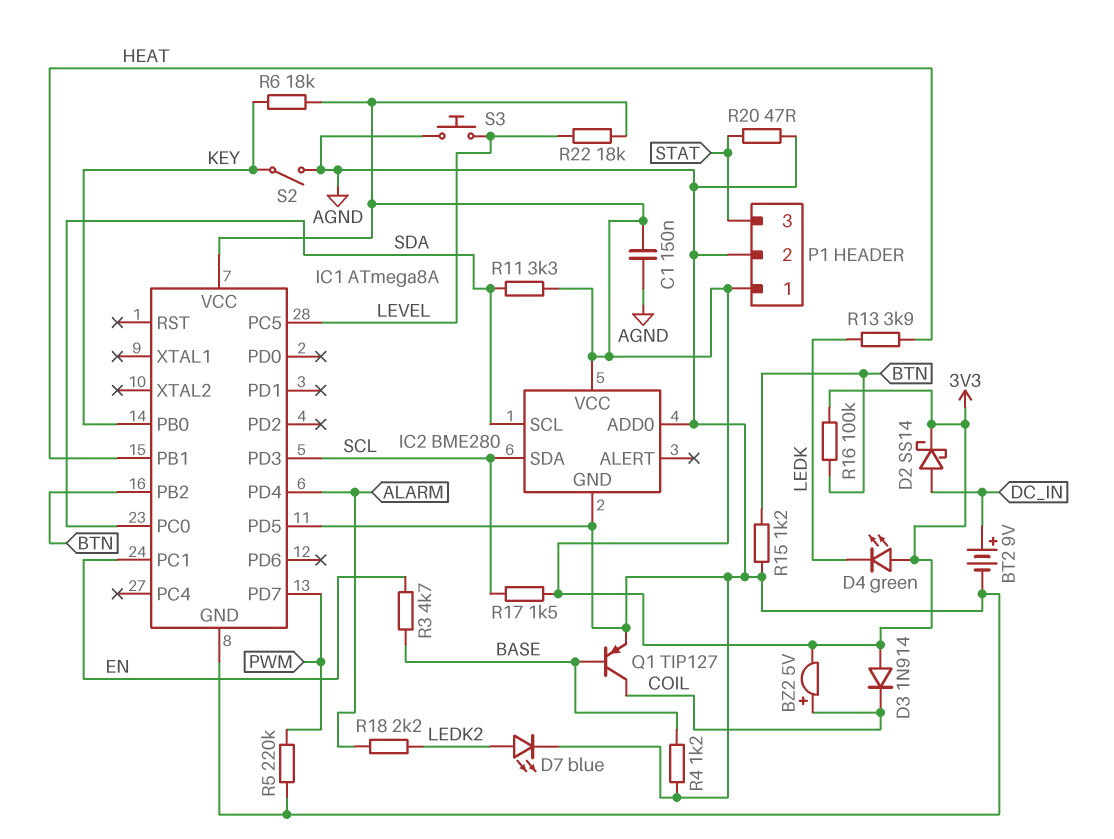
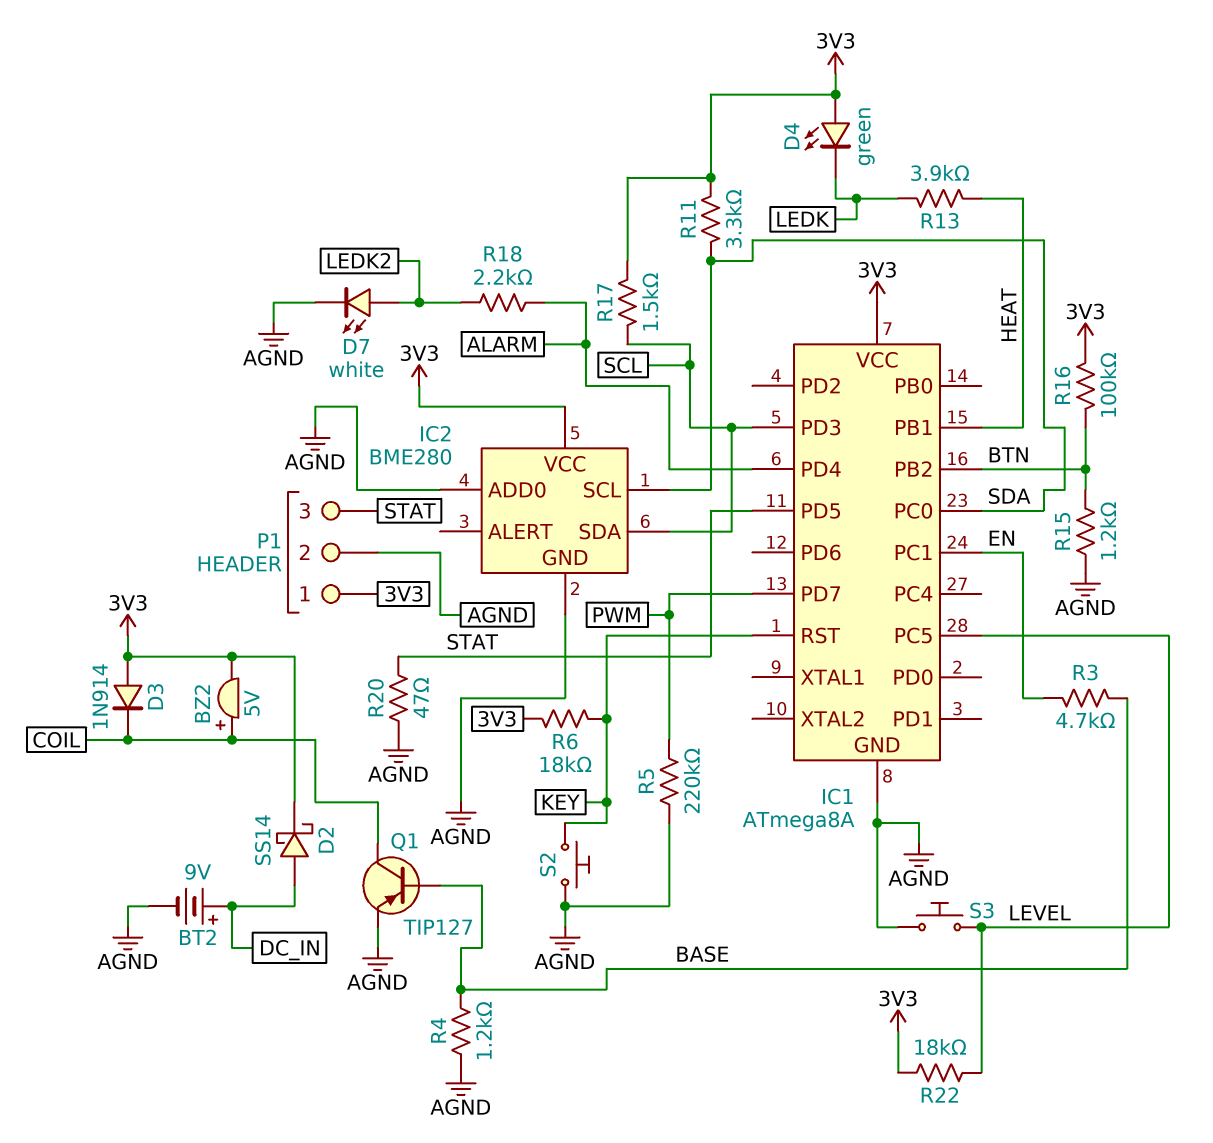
C1: 150nF (3V3, AGND) -> none
D7: LED blue (A LEDK2, K AGND) -> LED white (A LEDK2, K AGND)
IC1 pin PB0: KEY -> none
IC1 pin PD5: AGND -> STAT
IC1 pin RST: none -> KEY
S2: switch (AGND, KEY) -> button (AGND, KEY)

